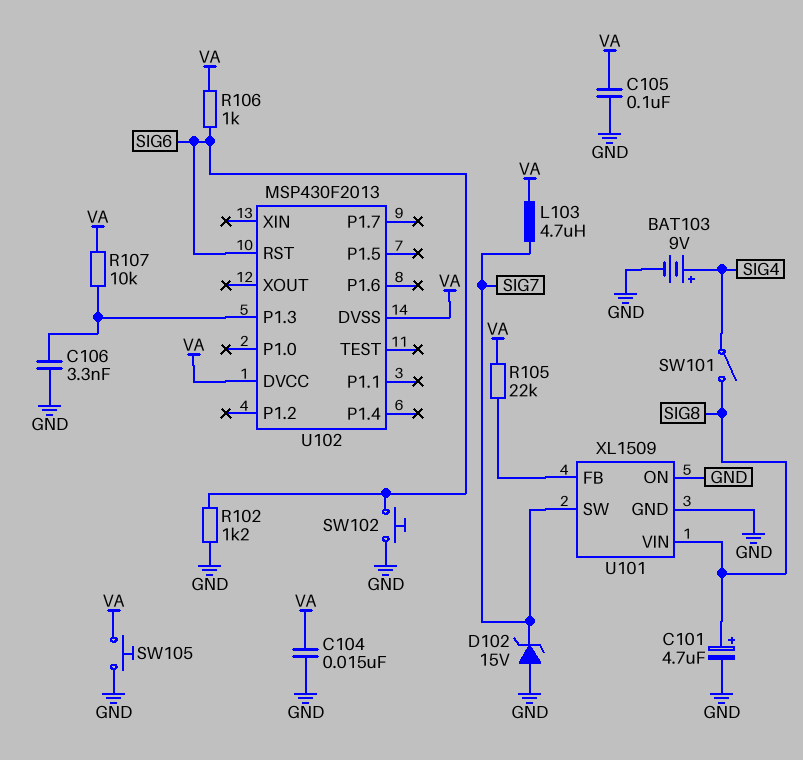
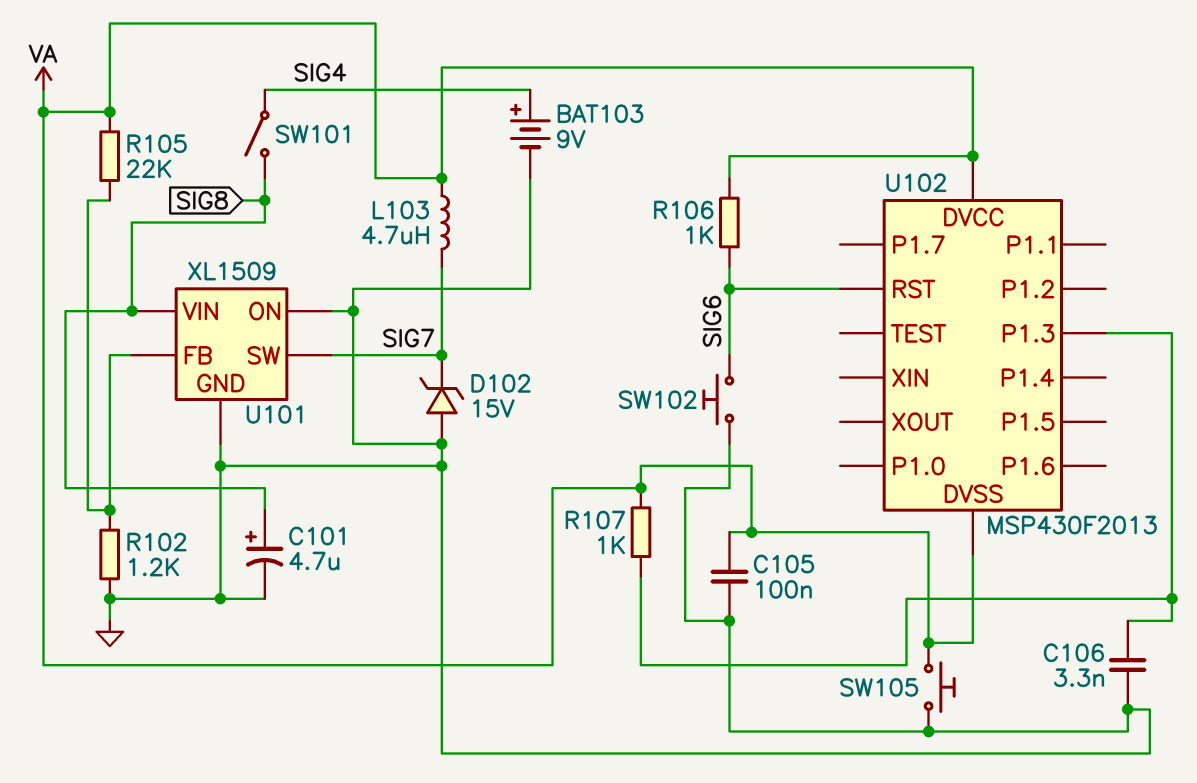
C104: 15nF (GND, VA) -> none
R102: 1.2k (GND, SIG6) -> 1.2k (GND, U101/FB)
R107: 10k (U102/P1.3, VA) -> 1k (U102/P1.3, VA)

